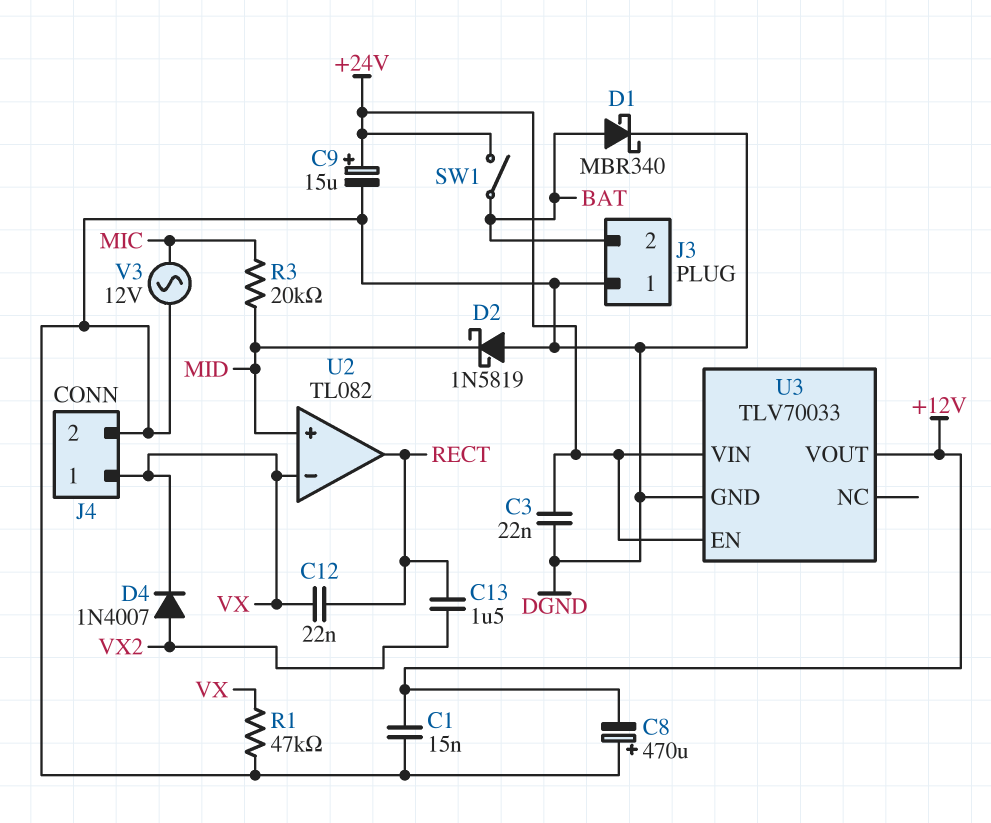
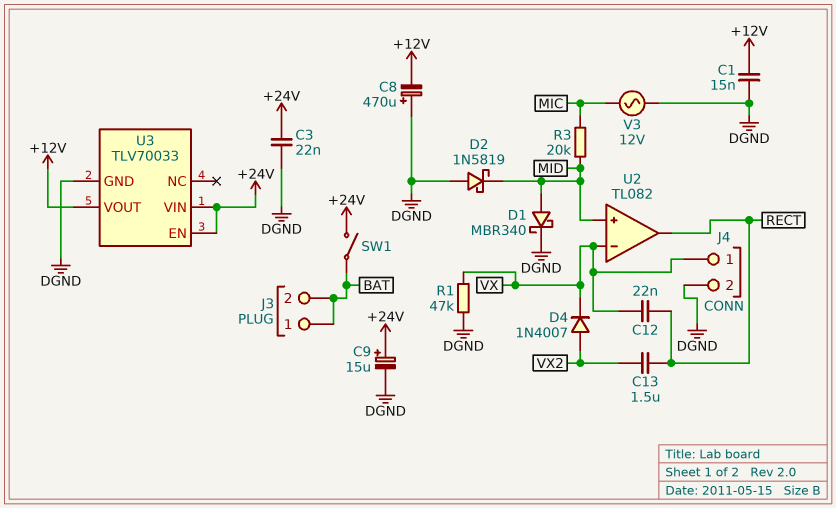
D1: schottky MBR340 (A BAT, K DGND) -> schottky MBR340 (A MID, K DGND)
J3 pin 1: DGND -> BAT

